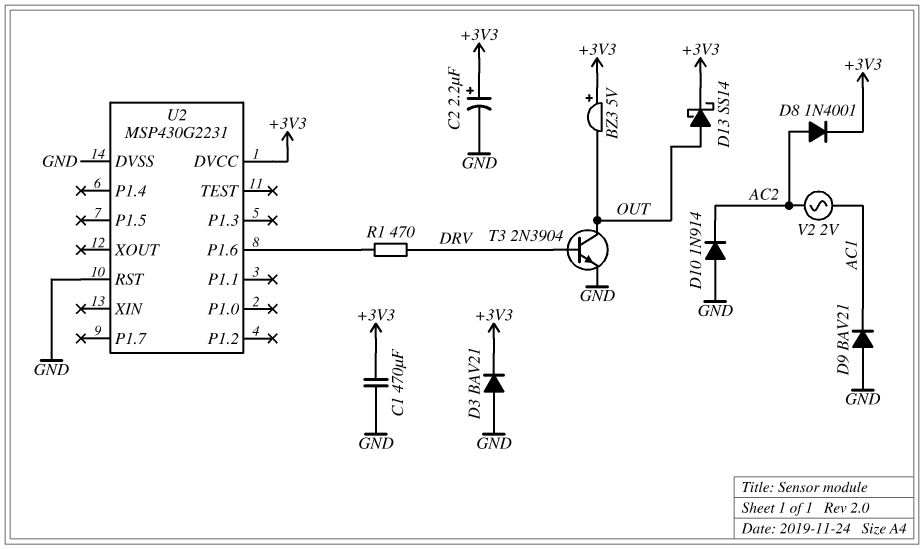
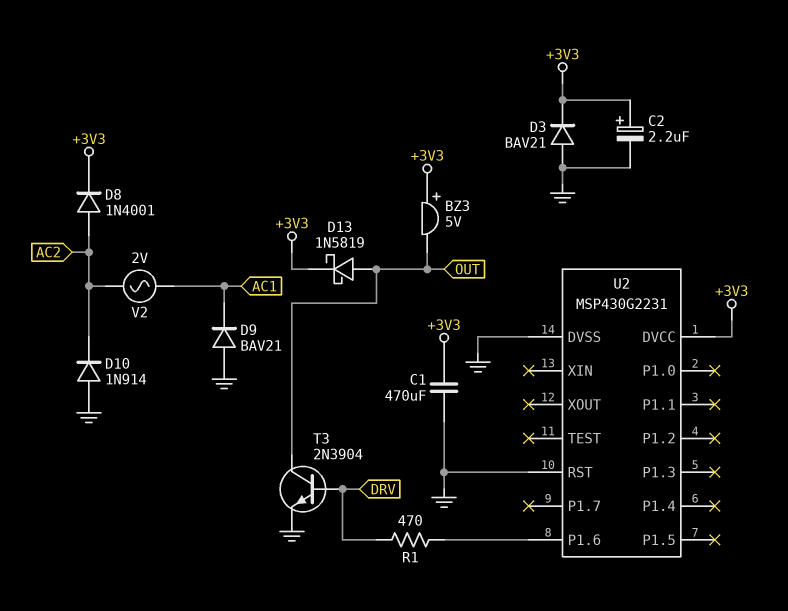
D13: schottky SS14 (A OUT, K +3V3) -> schottky 1N5819 (A OUT, K +3V3)

